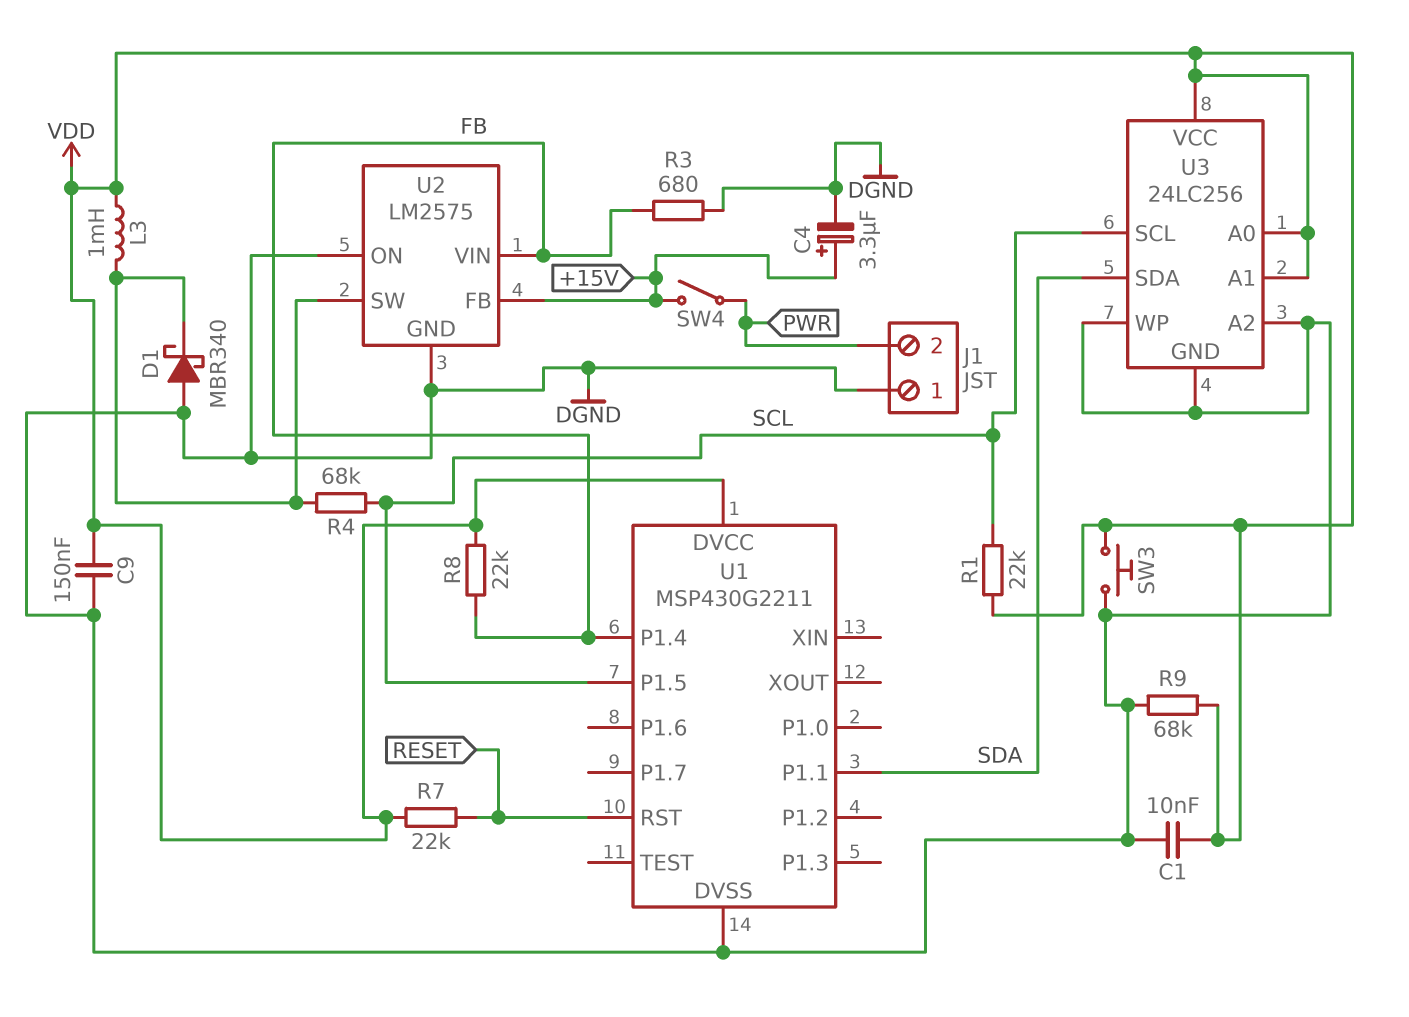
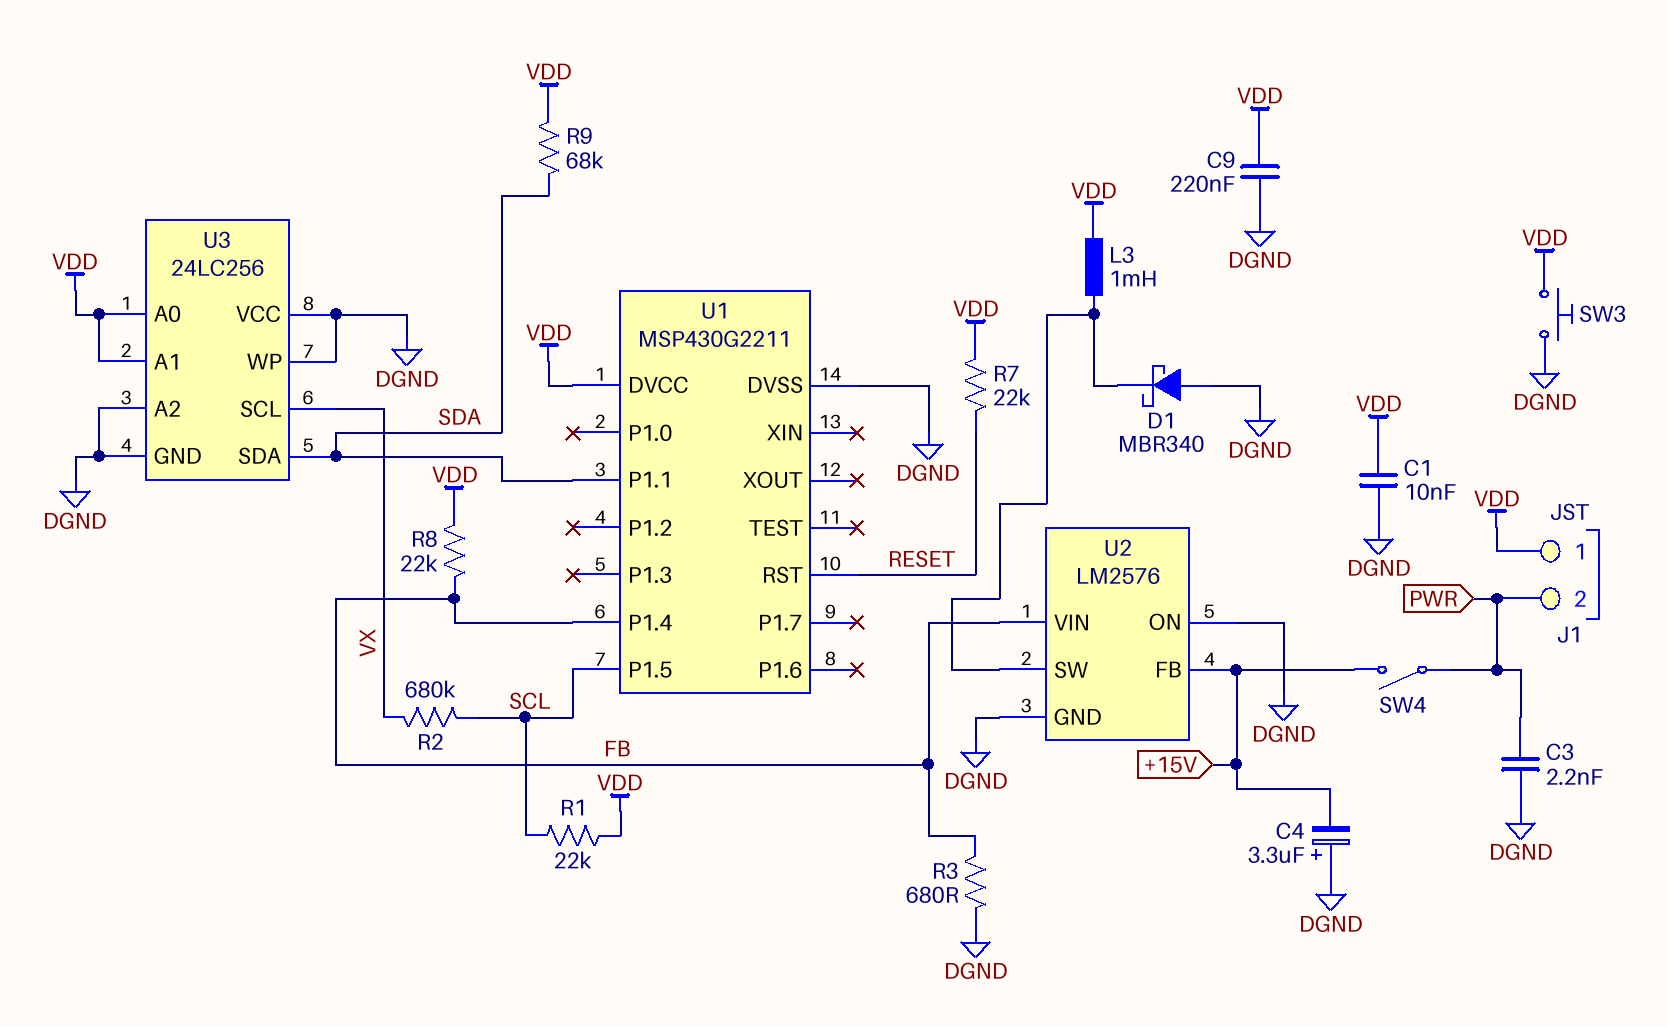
C3: none -> 2.2nF (DGND, PWR)
C4: 3.3uF (plus +15V, minus DGND) -> 3.3uF (plus DGND, minus +15V)
C9: 150nF (DGND, VDD) -> 220nF (DGND, VDD)
J1 pin 1: DGND -> VDD
R2: none -> 680k (SCL, VX)
R4: 68k (SCL, U2/SW) -> none
R9: 68k (DGND, VDD) -> 68k (SDA, VDD)
U2: LM2575 -> LM2576
U3 pin SCL: SCL -> VX
U3 pin VCC: VDD -> DGND

